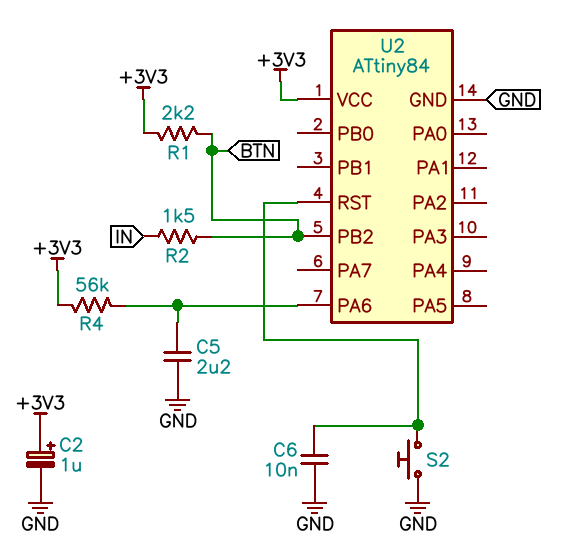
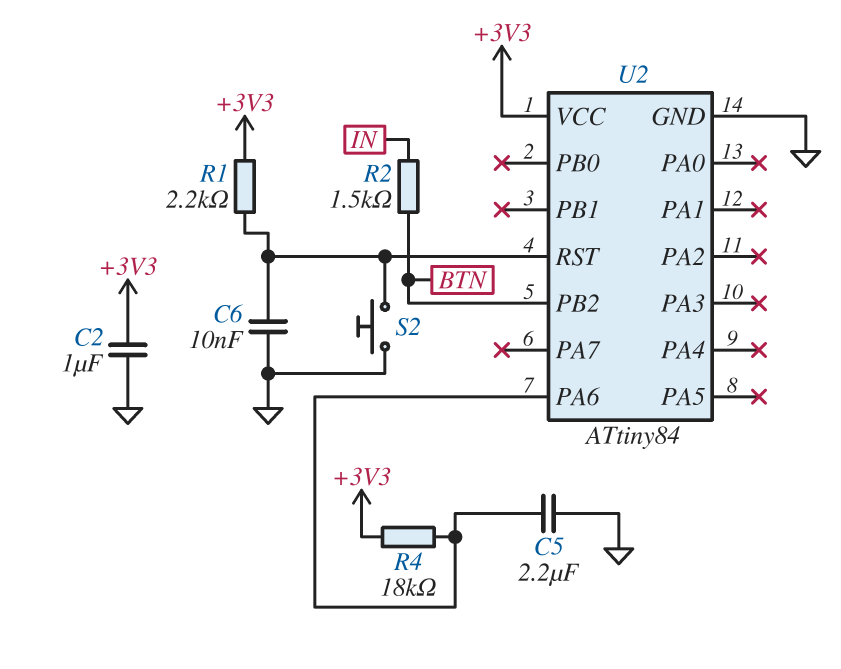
C2: 1uF (plus +3V3, minus GND) -> 1uF (+3V3, GND)
R1: 2.2k (+3V3, BTN) -> 2.2k (+3V3, U2/RST)
R4: 56k (+3V3, U2/PA6) -> 18k (+3V3, U2/PA6)

